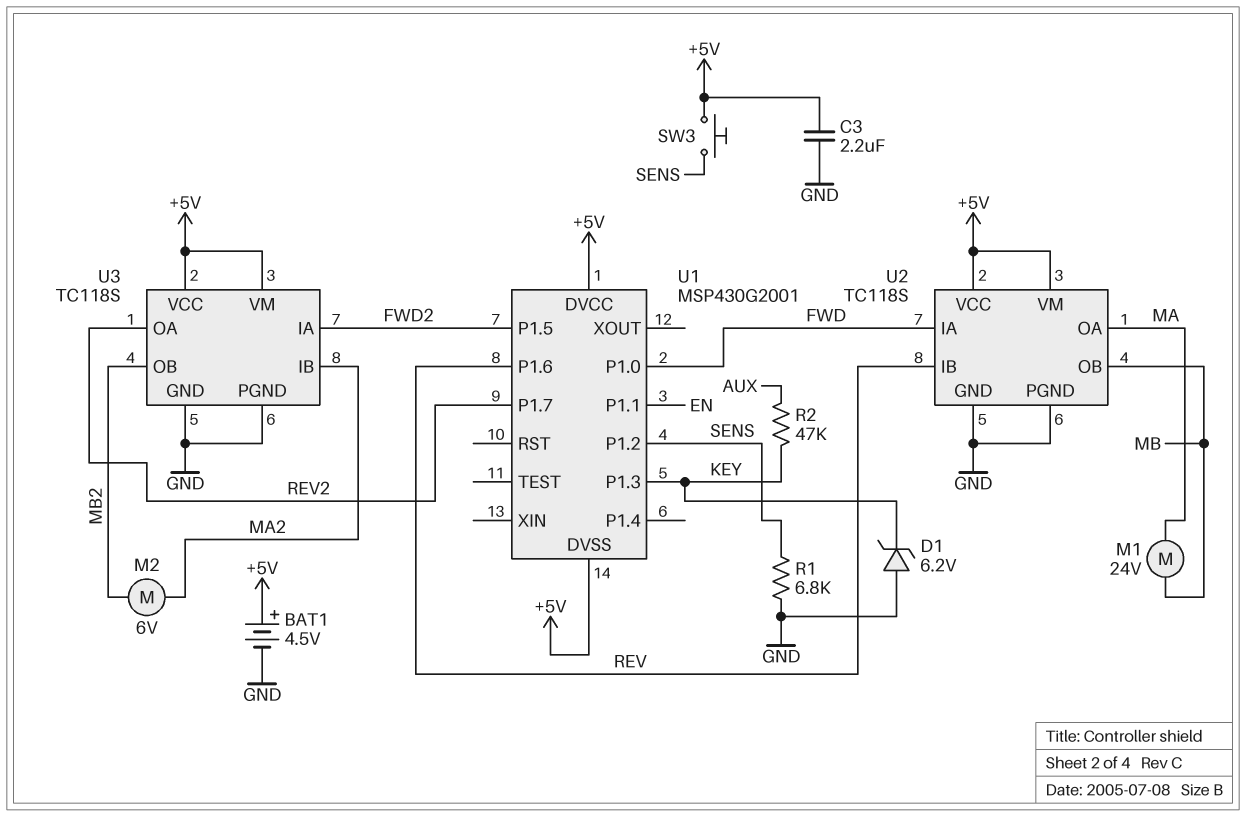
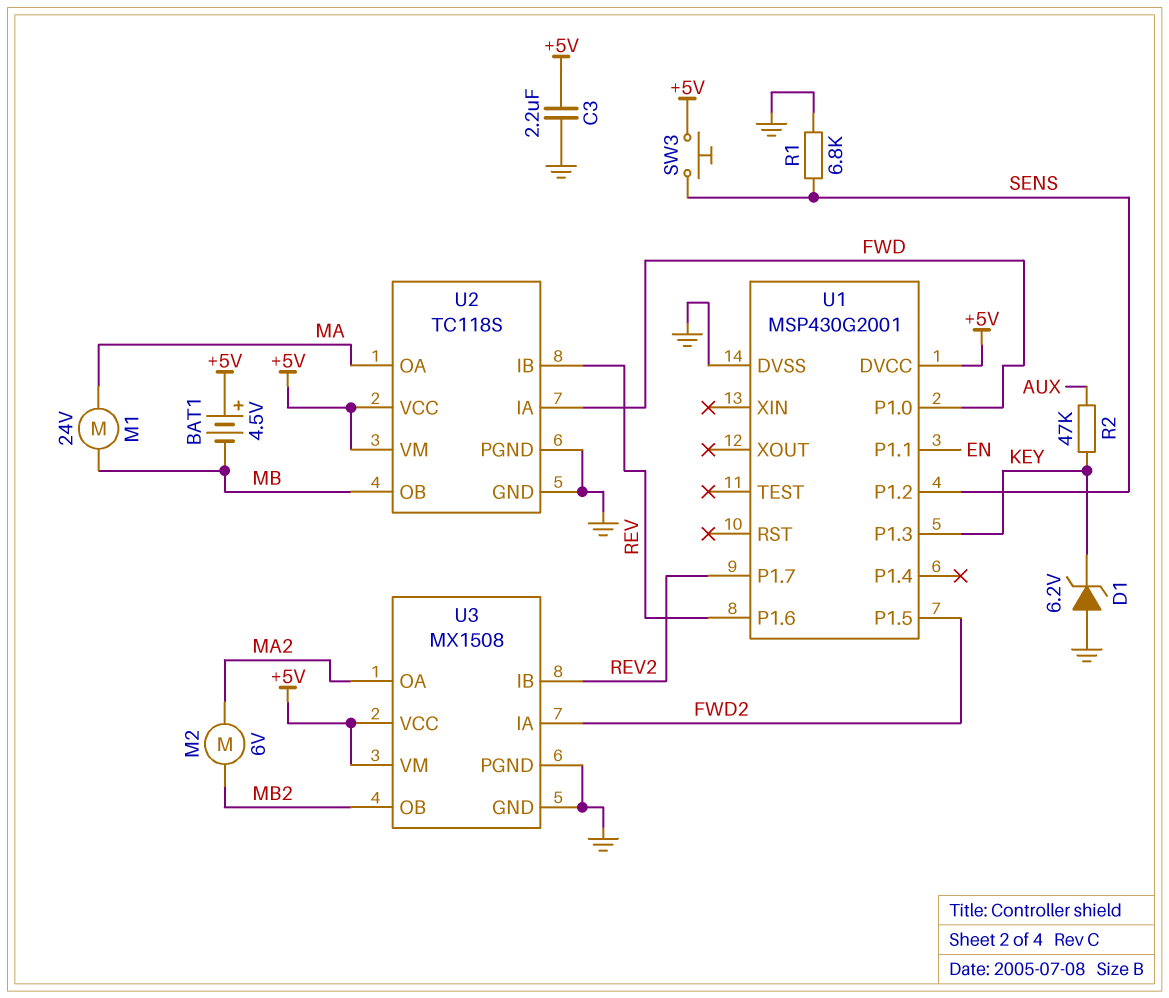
BAT1: 4.5V (plus +5V, minus GND) -> 4.5V (plus +5V, minus MB)
U1 pin DVSS: +5V -> GND
U3: TC118S -> MX1508
U3 pin IB: MA2 -> REV2
U3 pin OA: REV2 -> MA2

